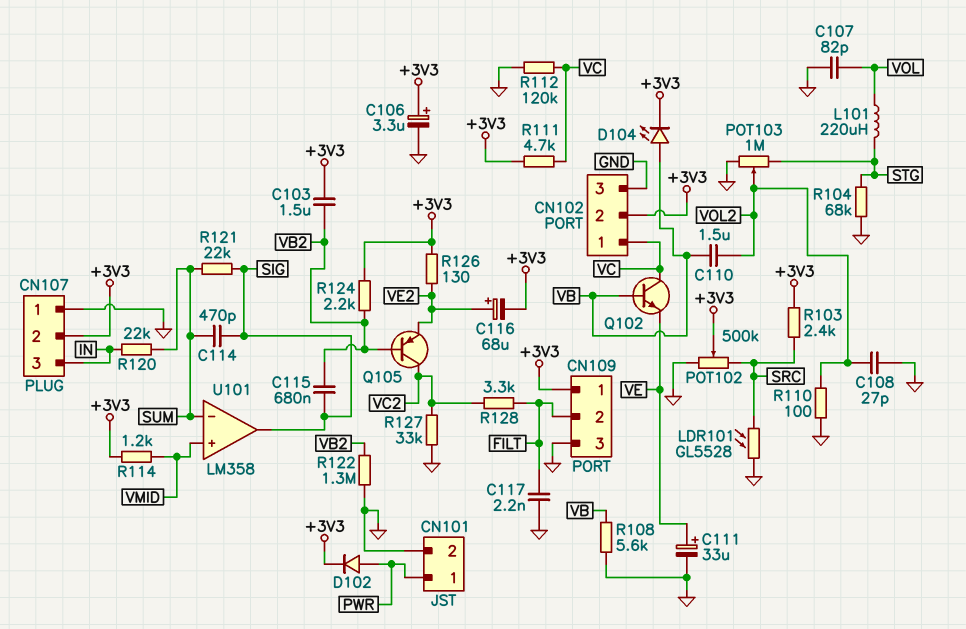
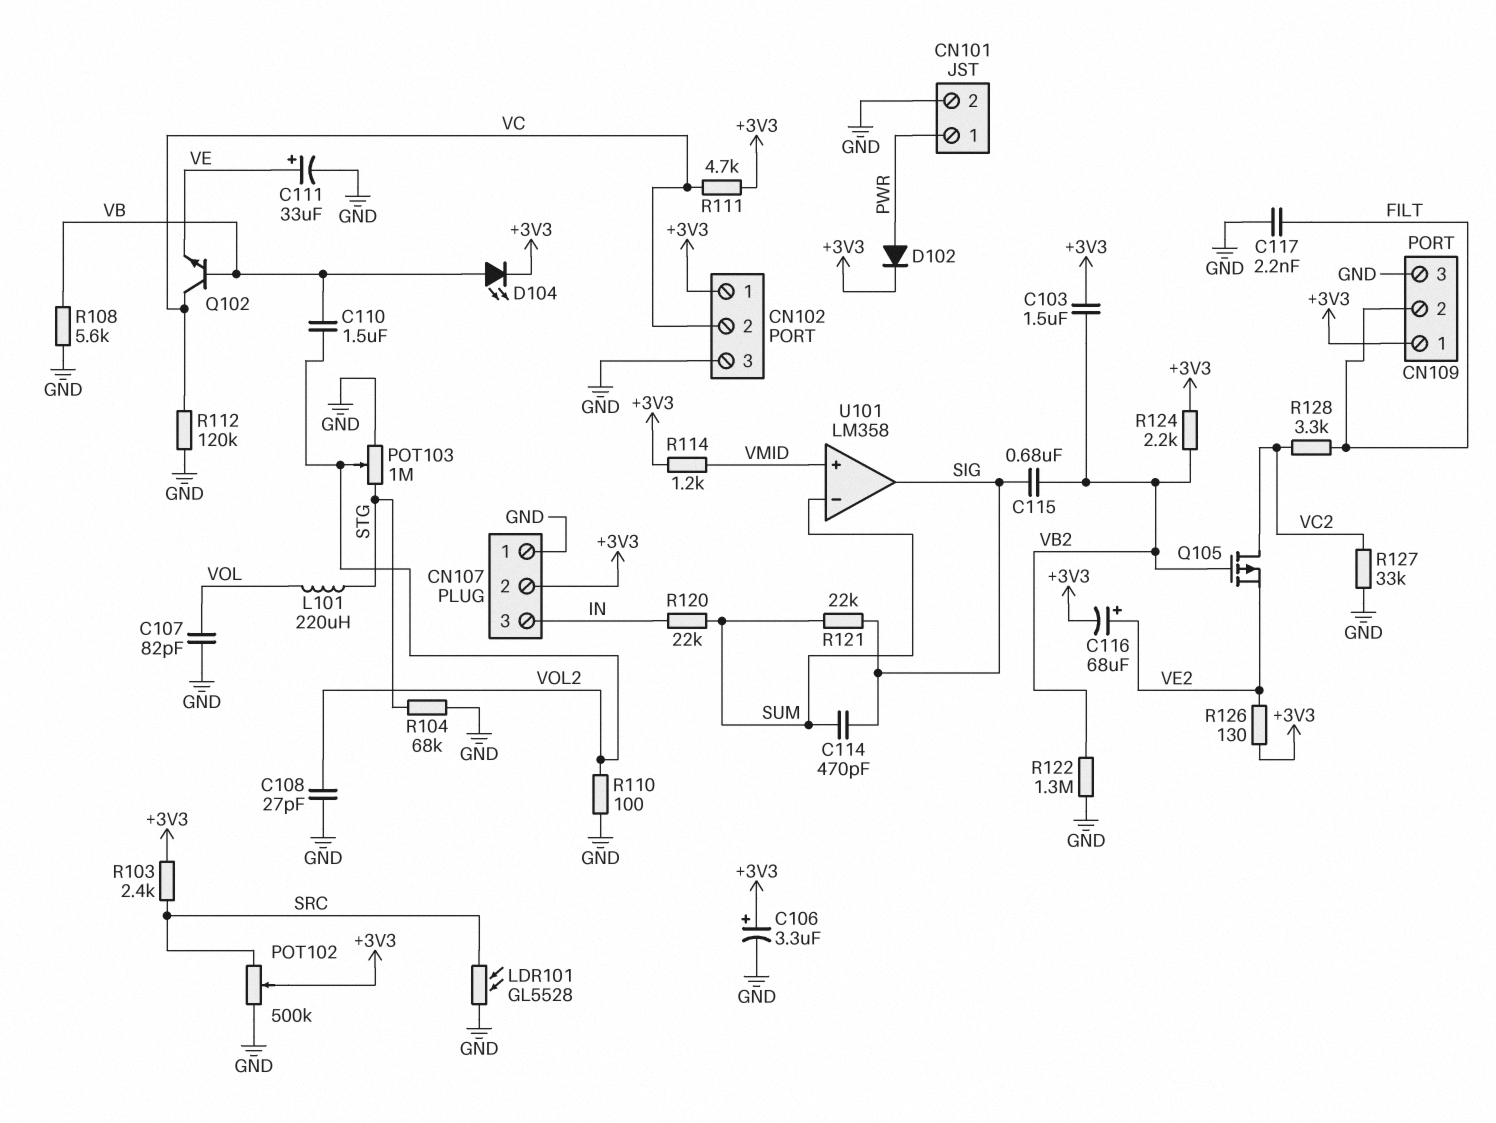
CN102 pin 1: VC -> +3V3
CN102 pin 2: +3V3 -> VC
Q105: PNP (B VB2, C VC2, E VE2) -> PMOS (G VB2, D VC2, S VE2)

